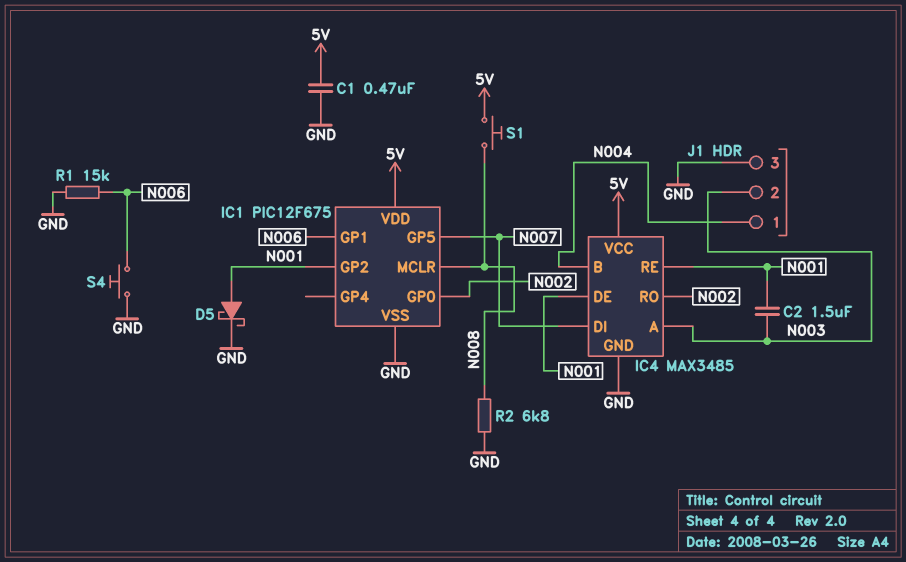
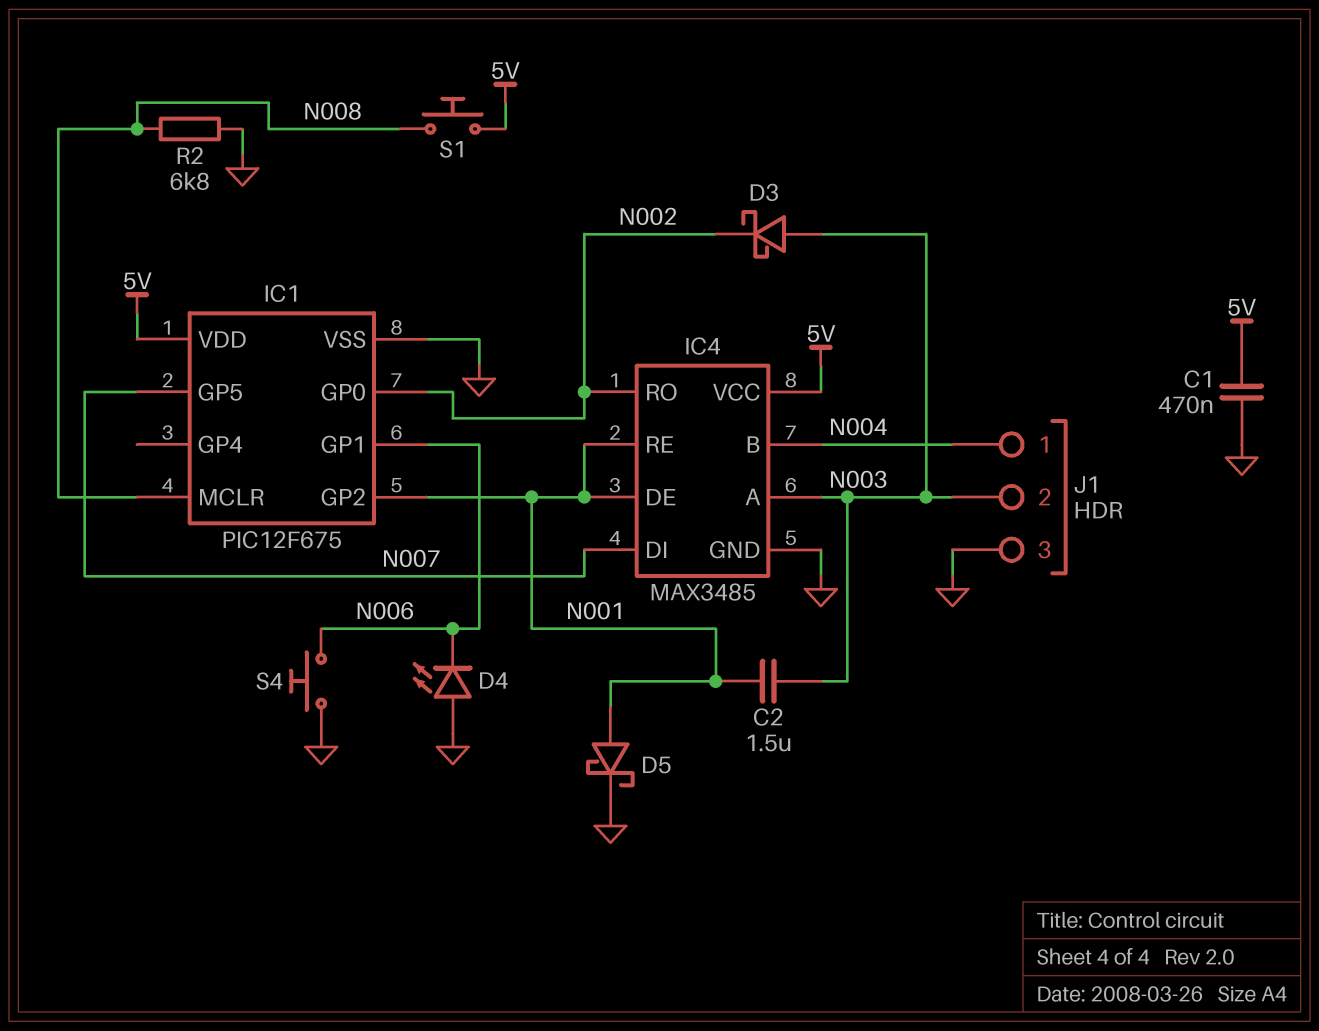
D3: none -> schottky (A N003, K N002)
D4: none -> LED (A GND, K N006)
R1: 15k (GND, N006) -> none

